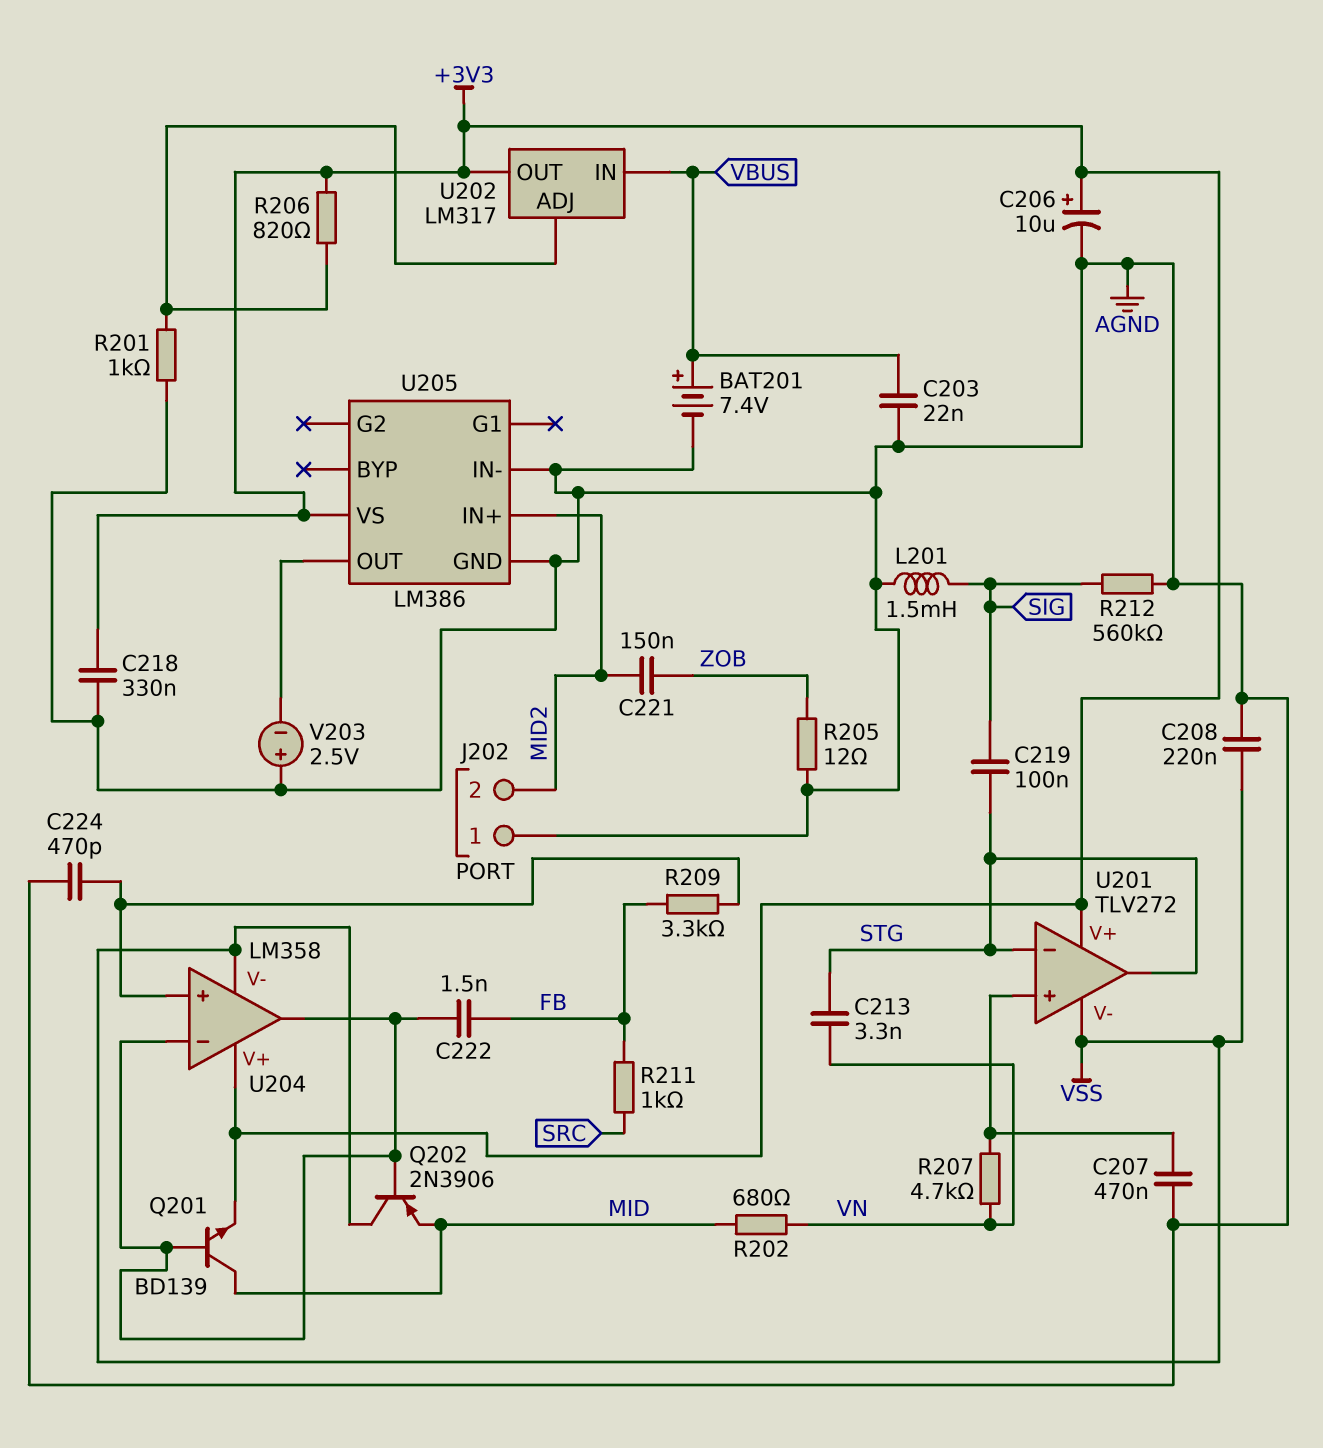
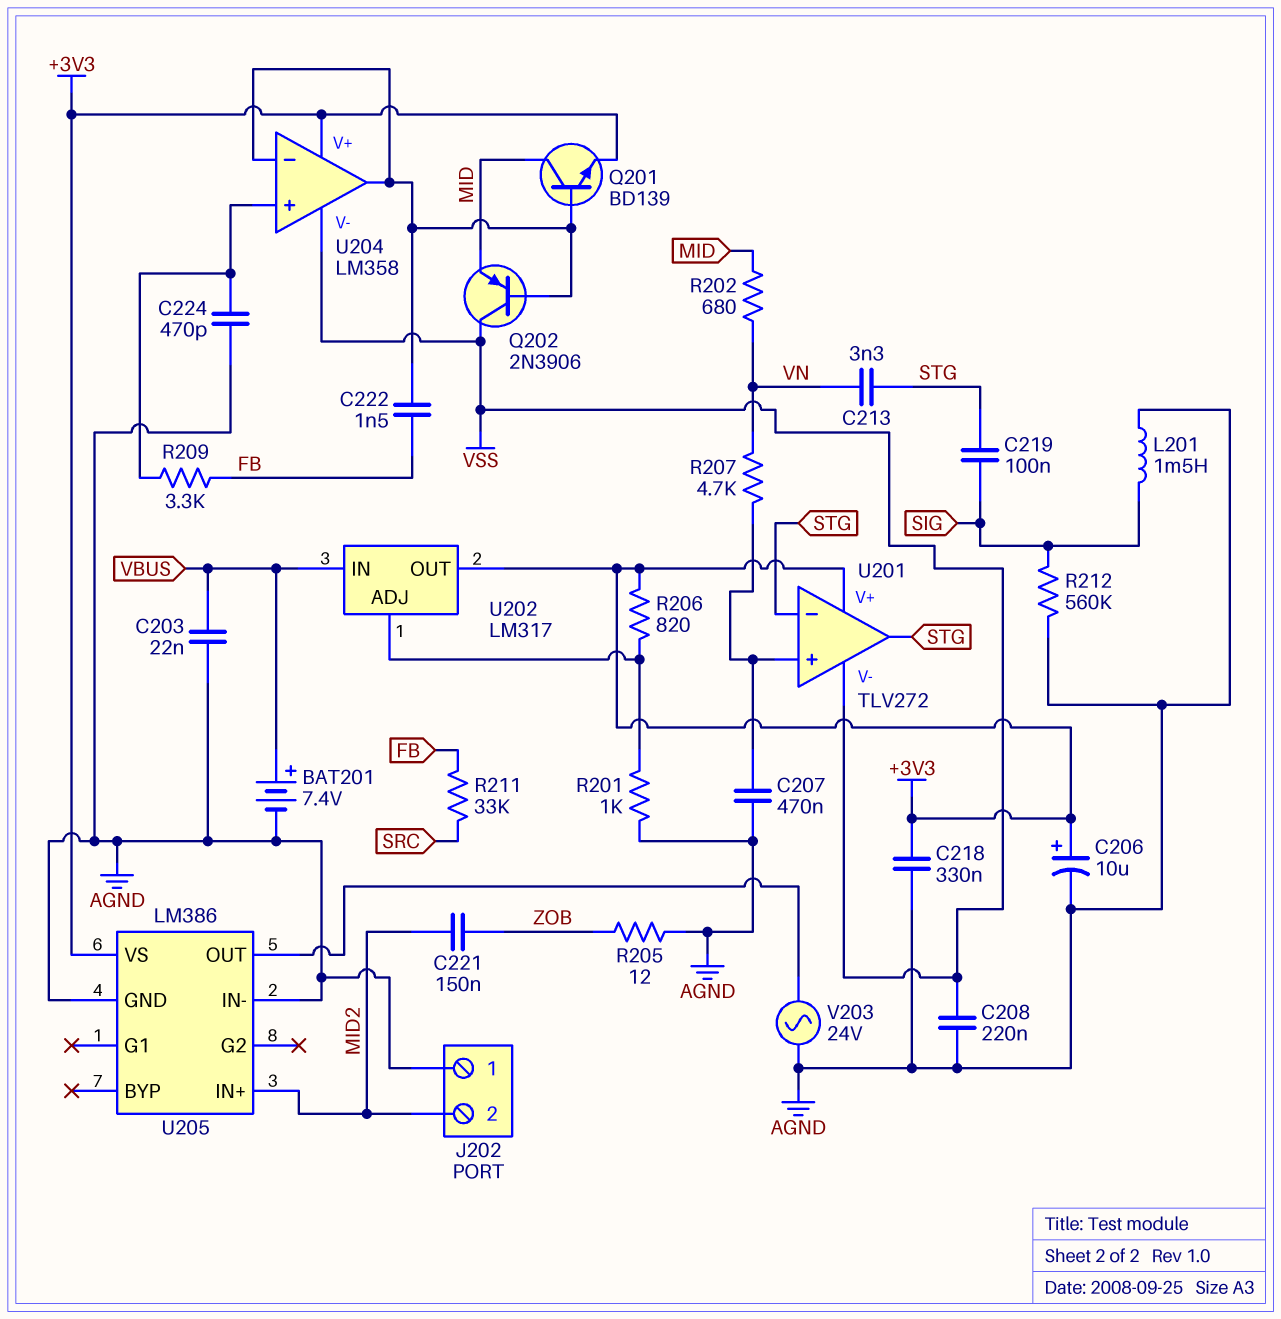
R211: 1k (FB, SRC) -> 33k (FB, SRC)
V203: 2.5V (plus AGND, minus U205/OUT) -> AC 24V (AGND, U205/OUT)

